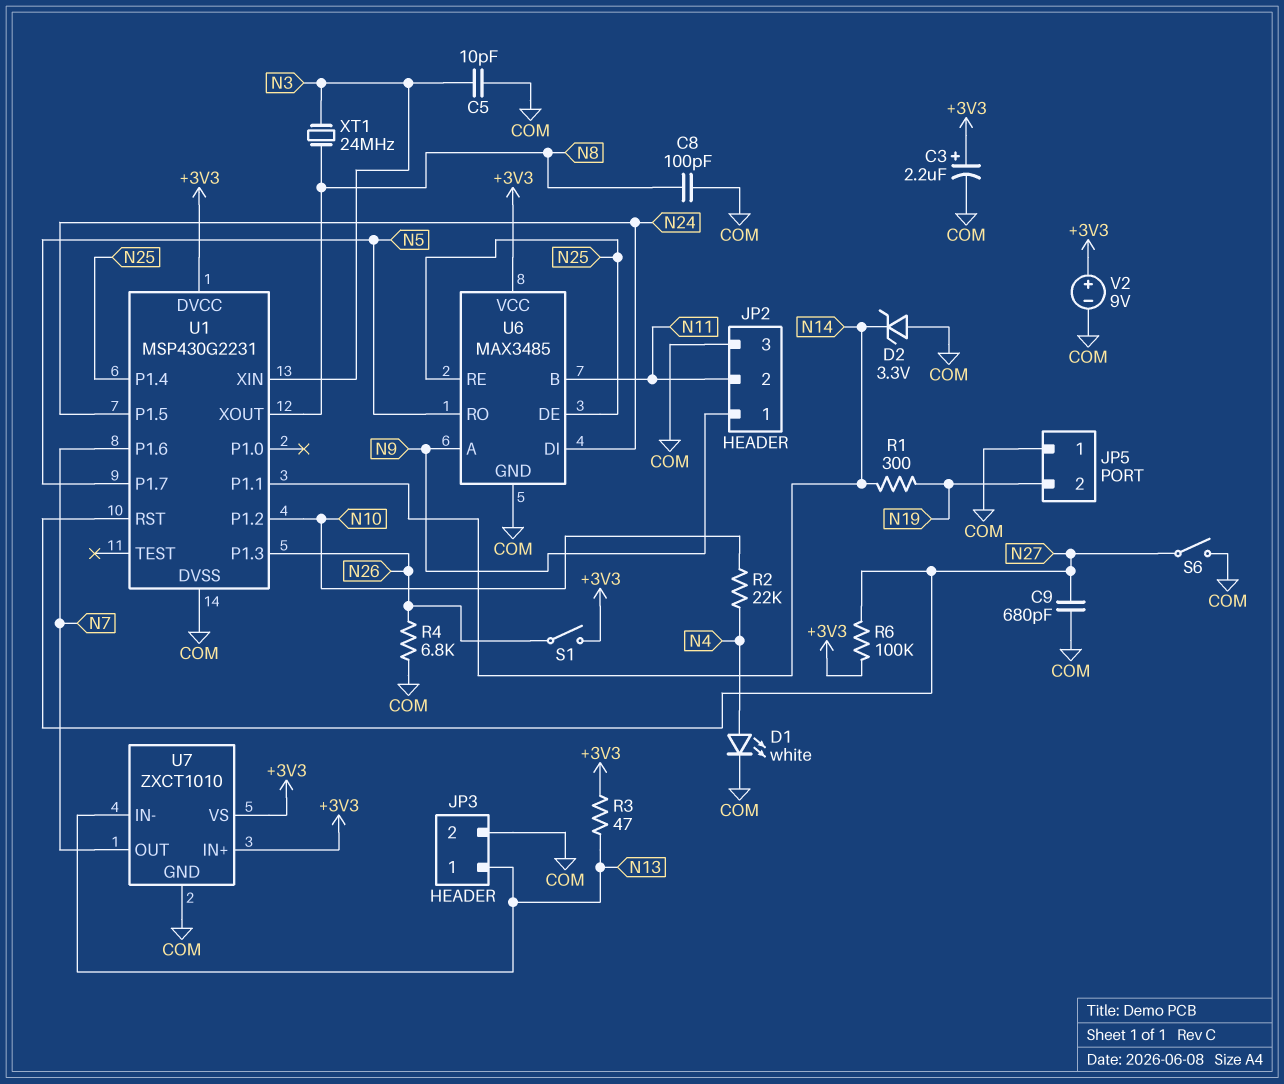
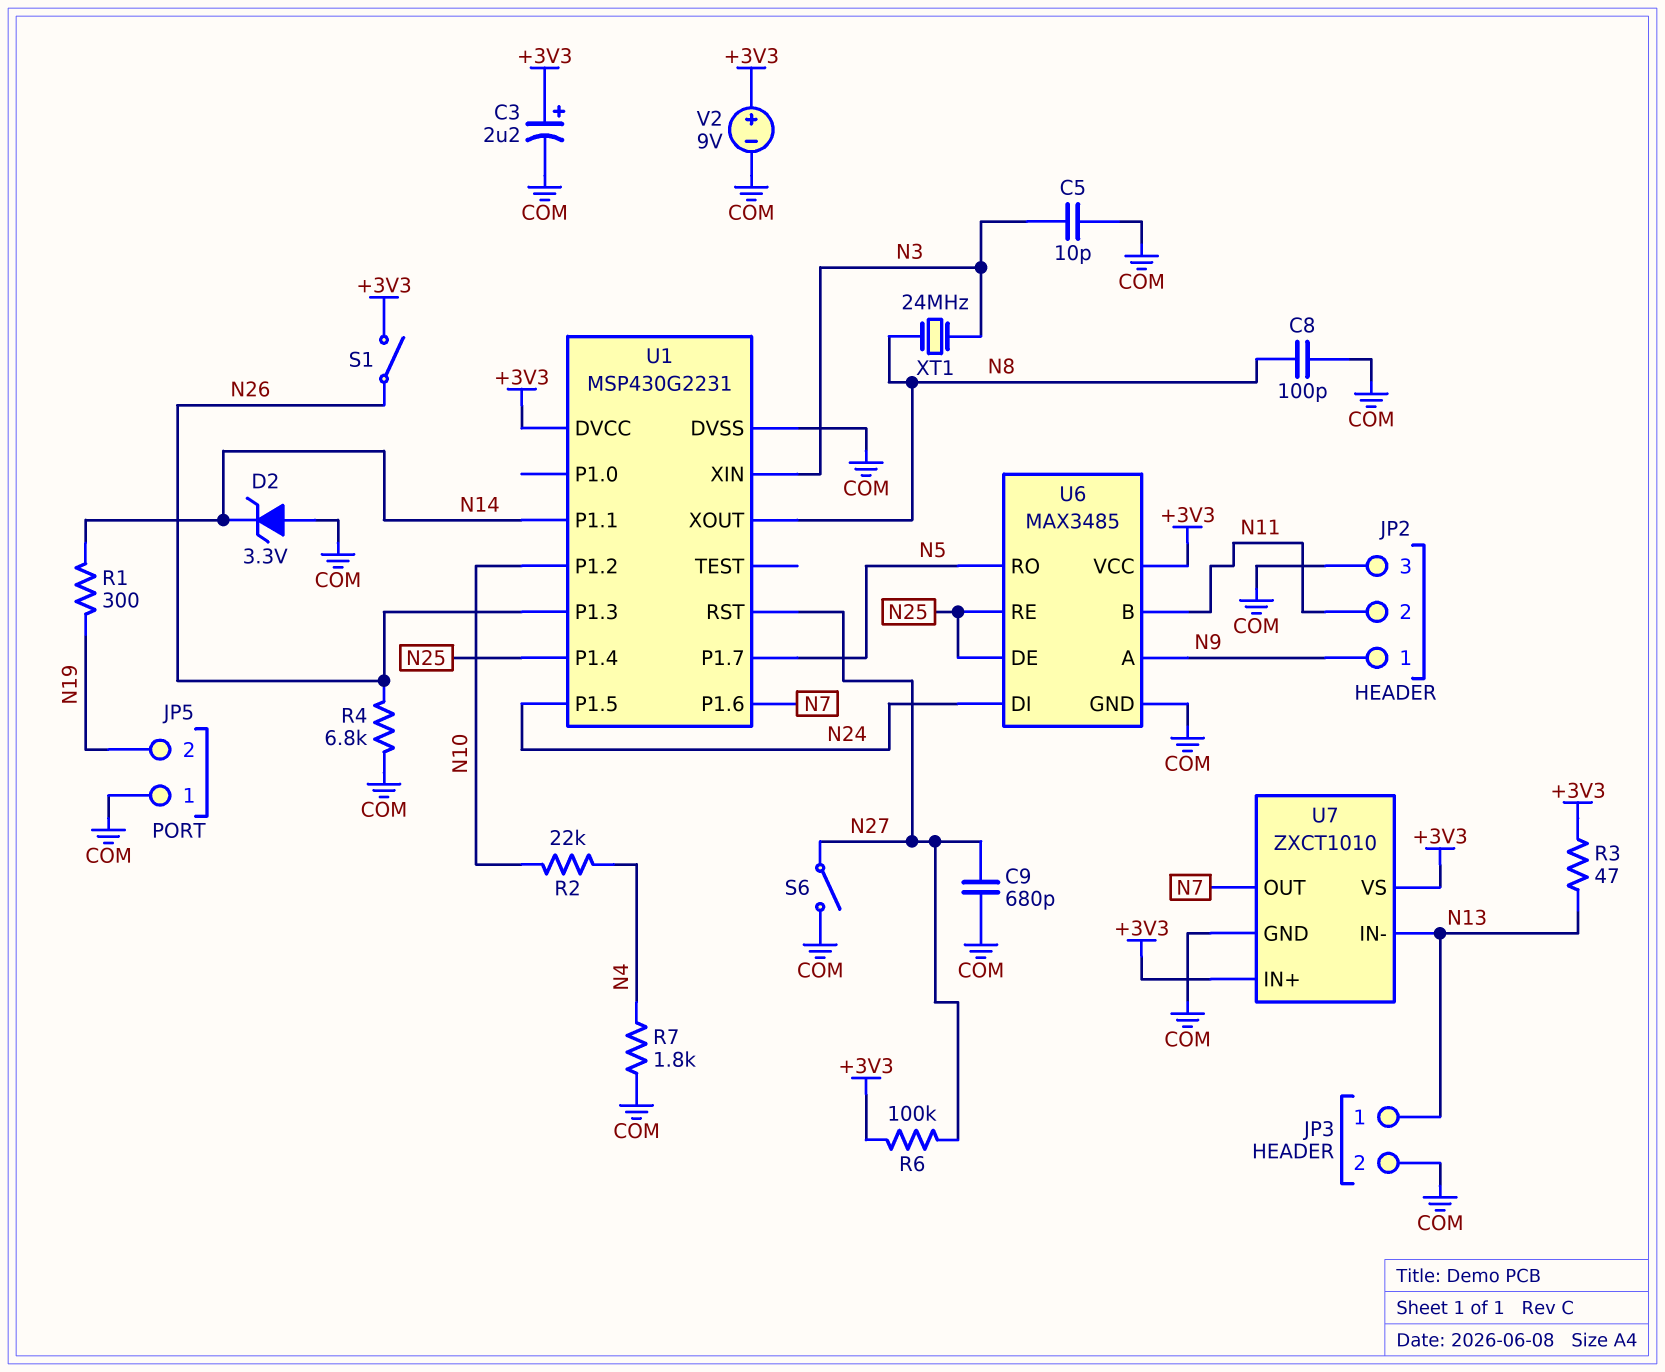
D1: LED white (A N4, K COM) -> none
R7: none -> 1.8k (COM, N4)

